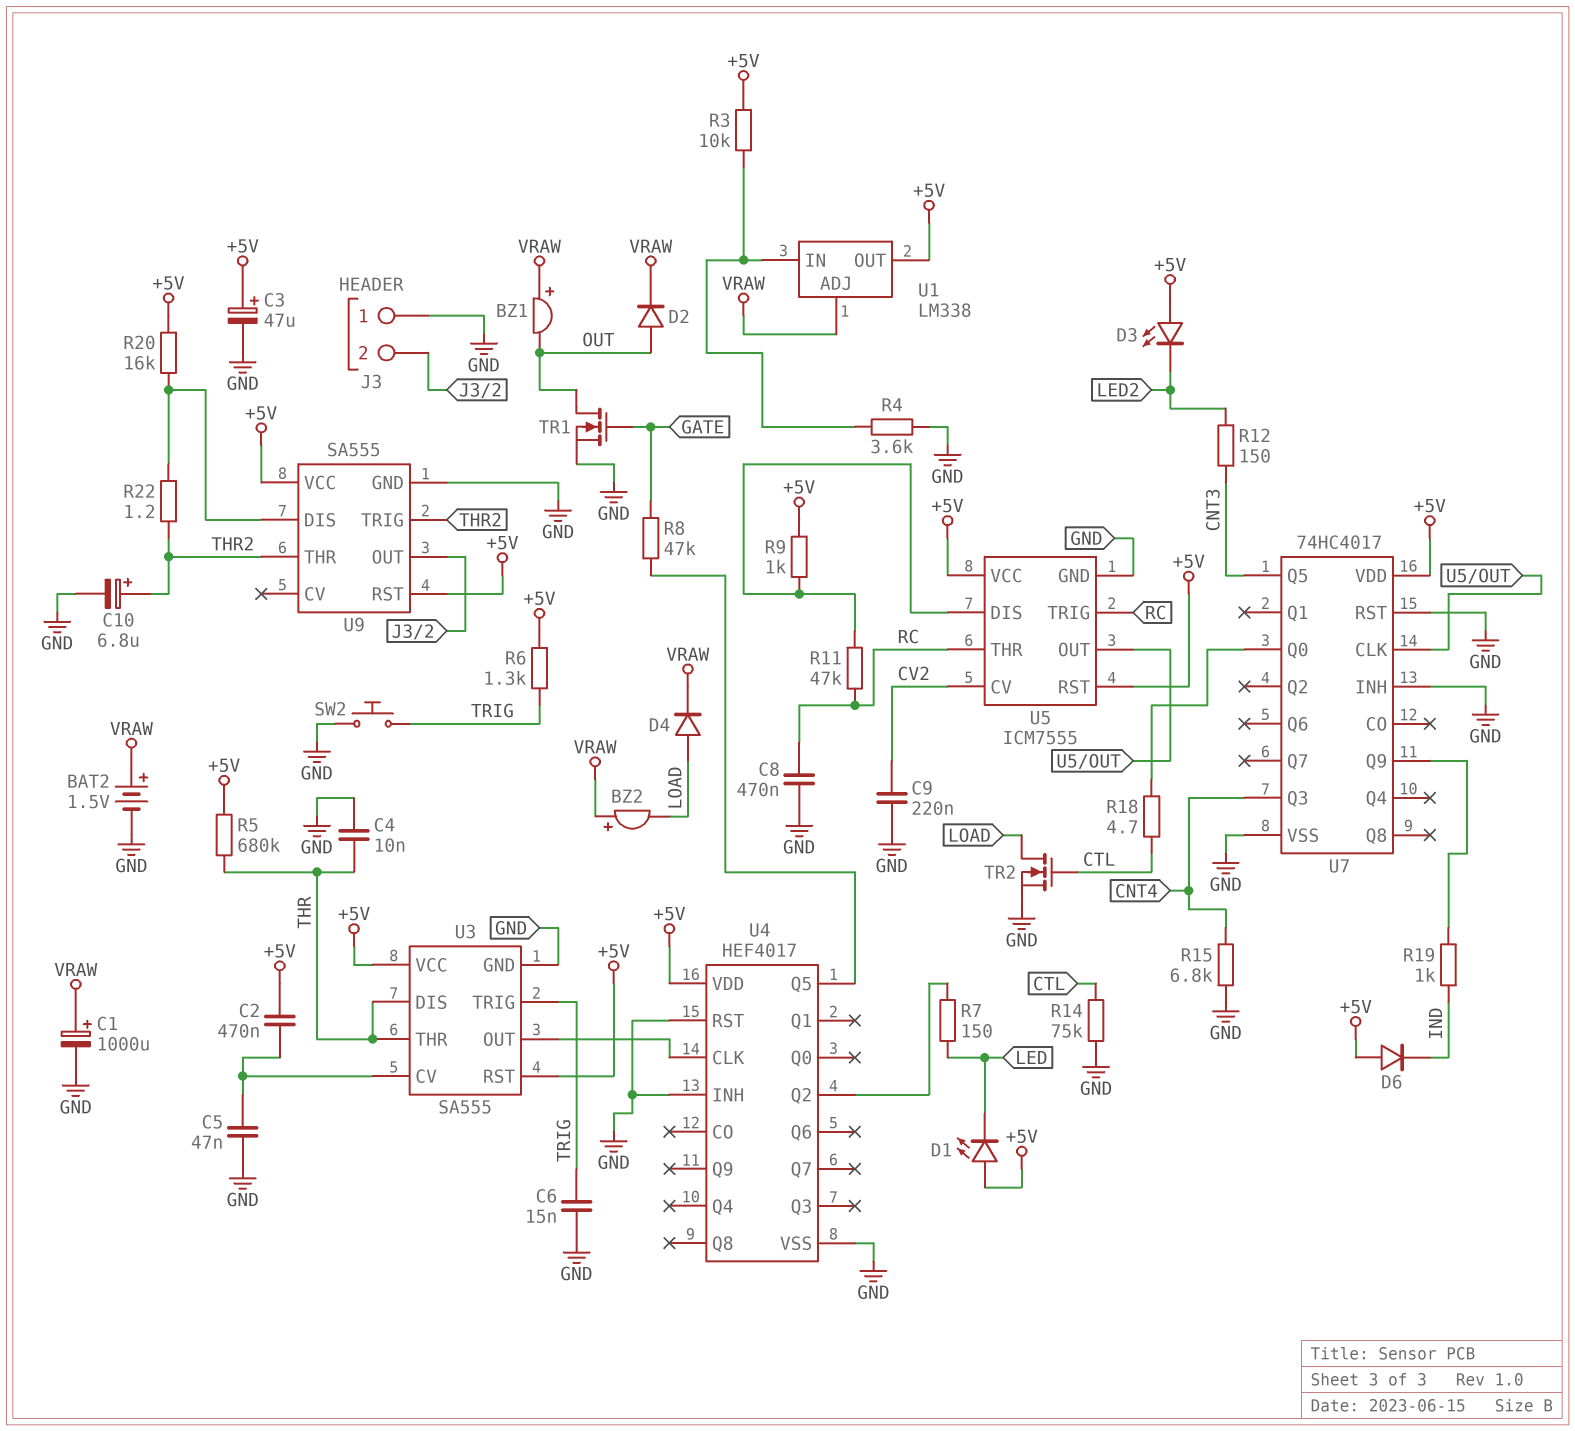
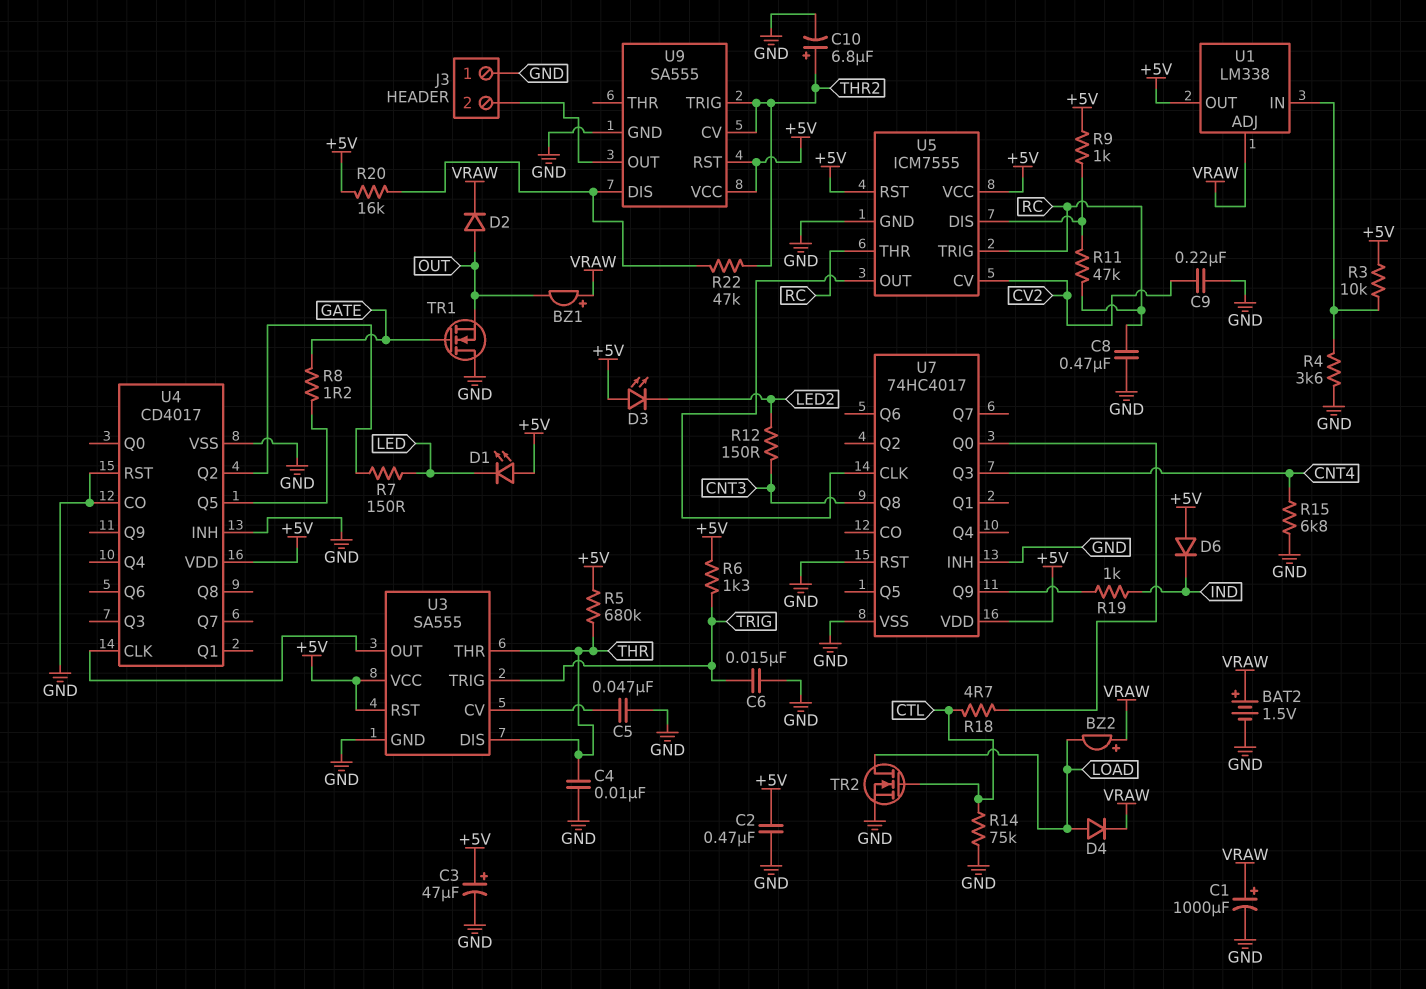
C2: 470nF (+5V, U3/CV) -> 470nF (+5V, GND)
R8: 47k (GATE, U4/Q5) -> 1.2 (GATE, U4/Q5)
R22: 1.2 (THR2, U9/DIS) -> 47k (THR2, U9/DIS)
SW2: button (GND, TRIG) -> none
TR1: NMOS (G GATE, D OUT, S GND) -> NMOS (G GATE, D GND, S OUT)
U4: HEF4017 -> CD4017
U4 pin CO: none -> GND
U7 pin Q5: CNT3 -> none
U7 pin Q8: none -> CNT3
U9 pin CV: none -> THR2
U9 pin THR: THR2 -> none

